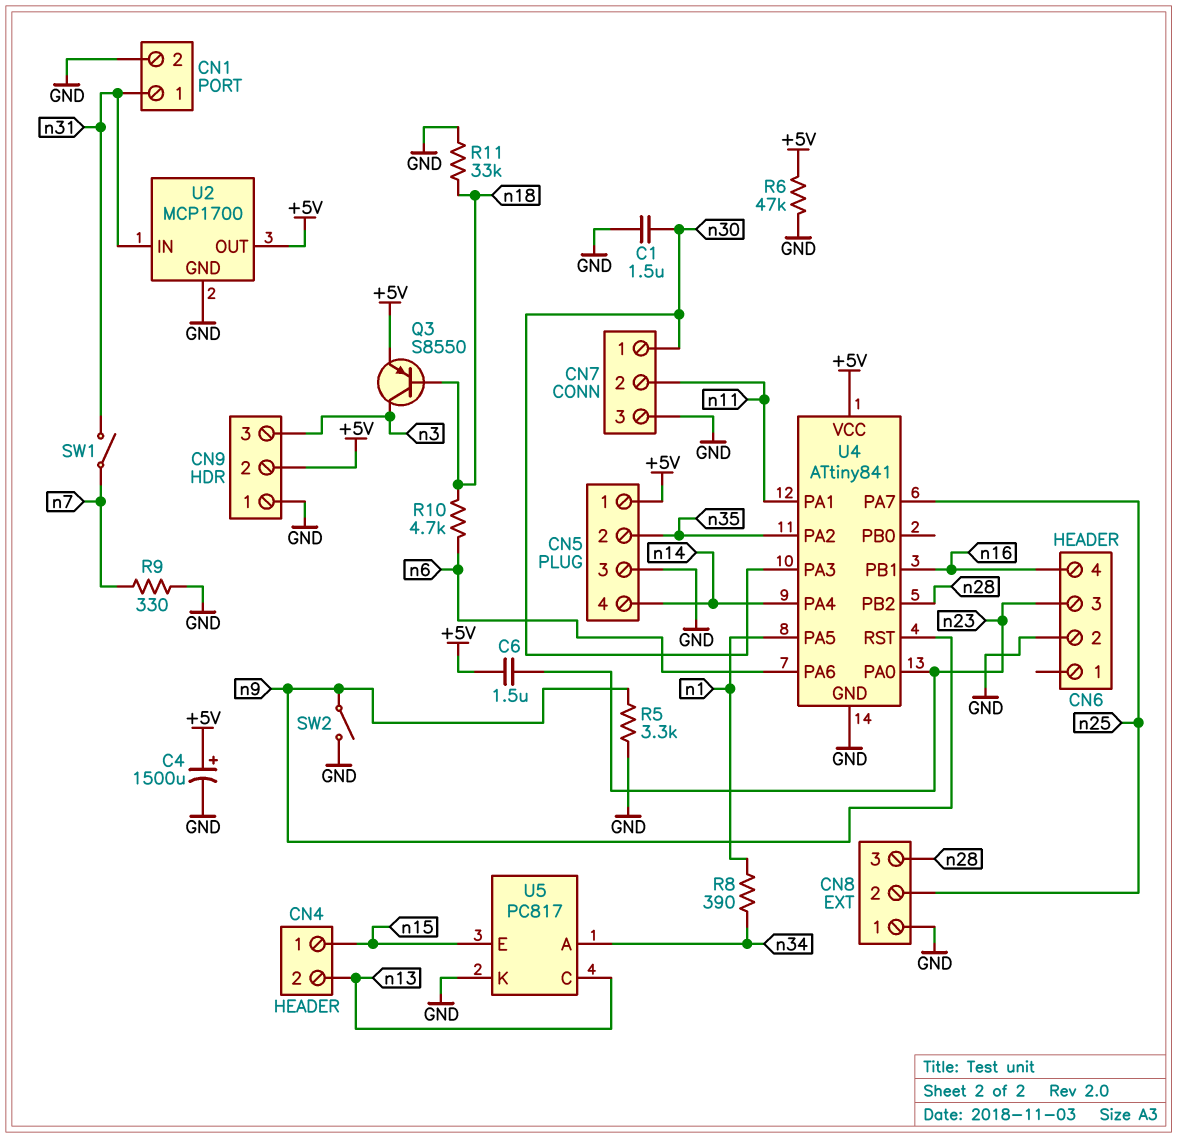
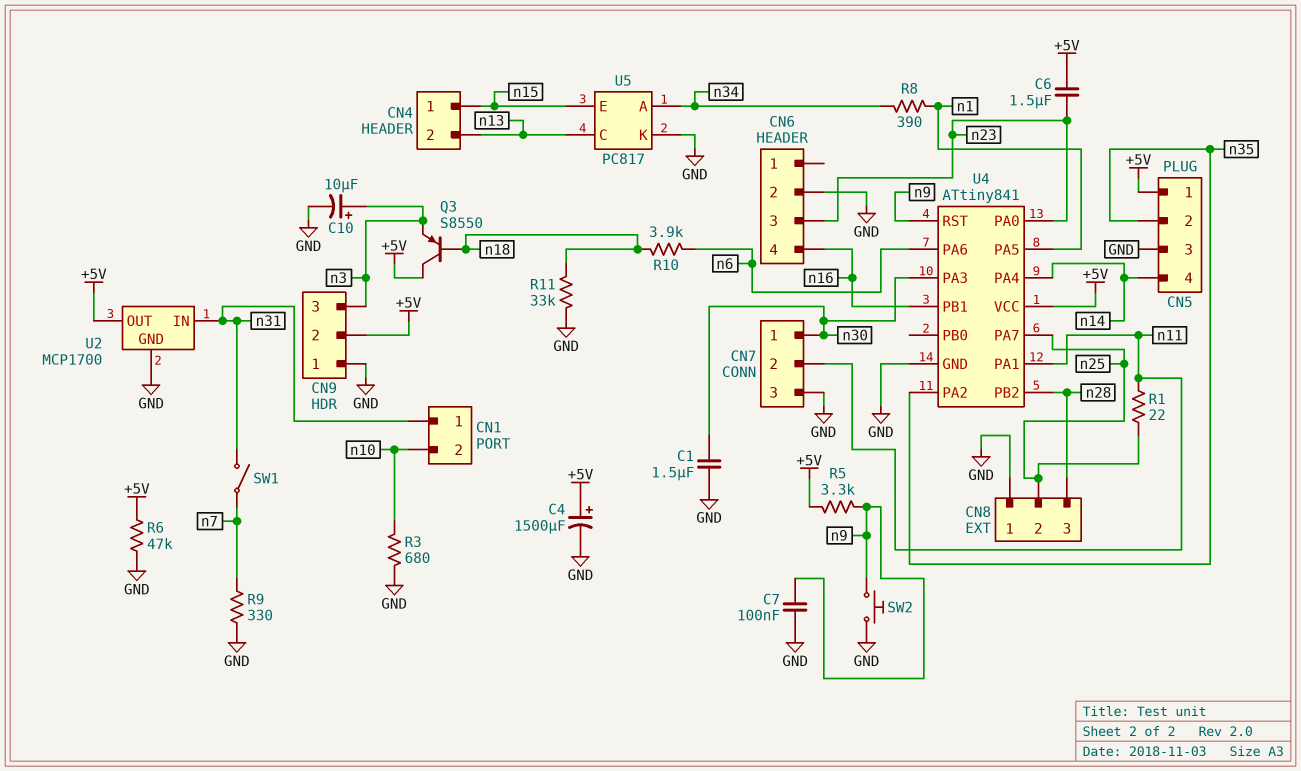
C7: none -> 100nF (GND, n9)
C10: none -> 10uF (plus n3, minus GND)
CN1 pin 2: GND -> n10
Q3: PNP S8550 (B n18, C n3, E +5V) -> PNP S8550 (B n18, C +5V, E n3)
R1: none -> 22 (n11, n25)
R3: none -> 680 (GND, n10)
R5: 3.3k (GND, n9) -> 3.3k (+5V, n9)
R10: 4.7k (n6, n18) -> 3.9k (n6, n18)
SW2: switch (GND, n9) -> button (GND, n9)

